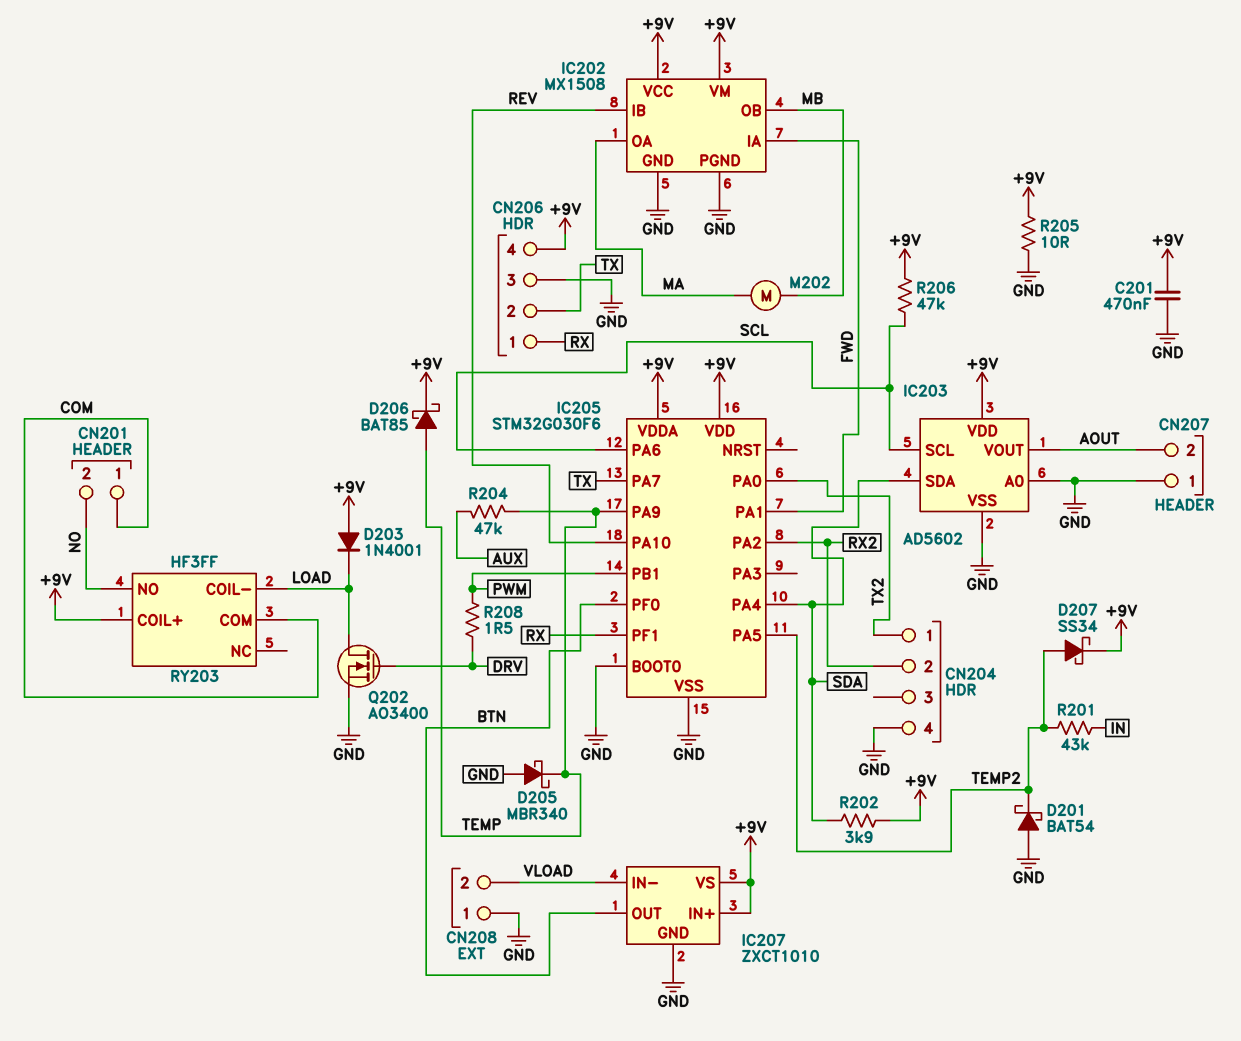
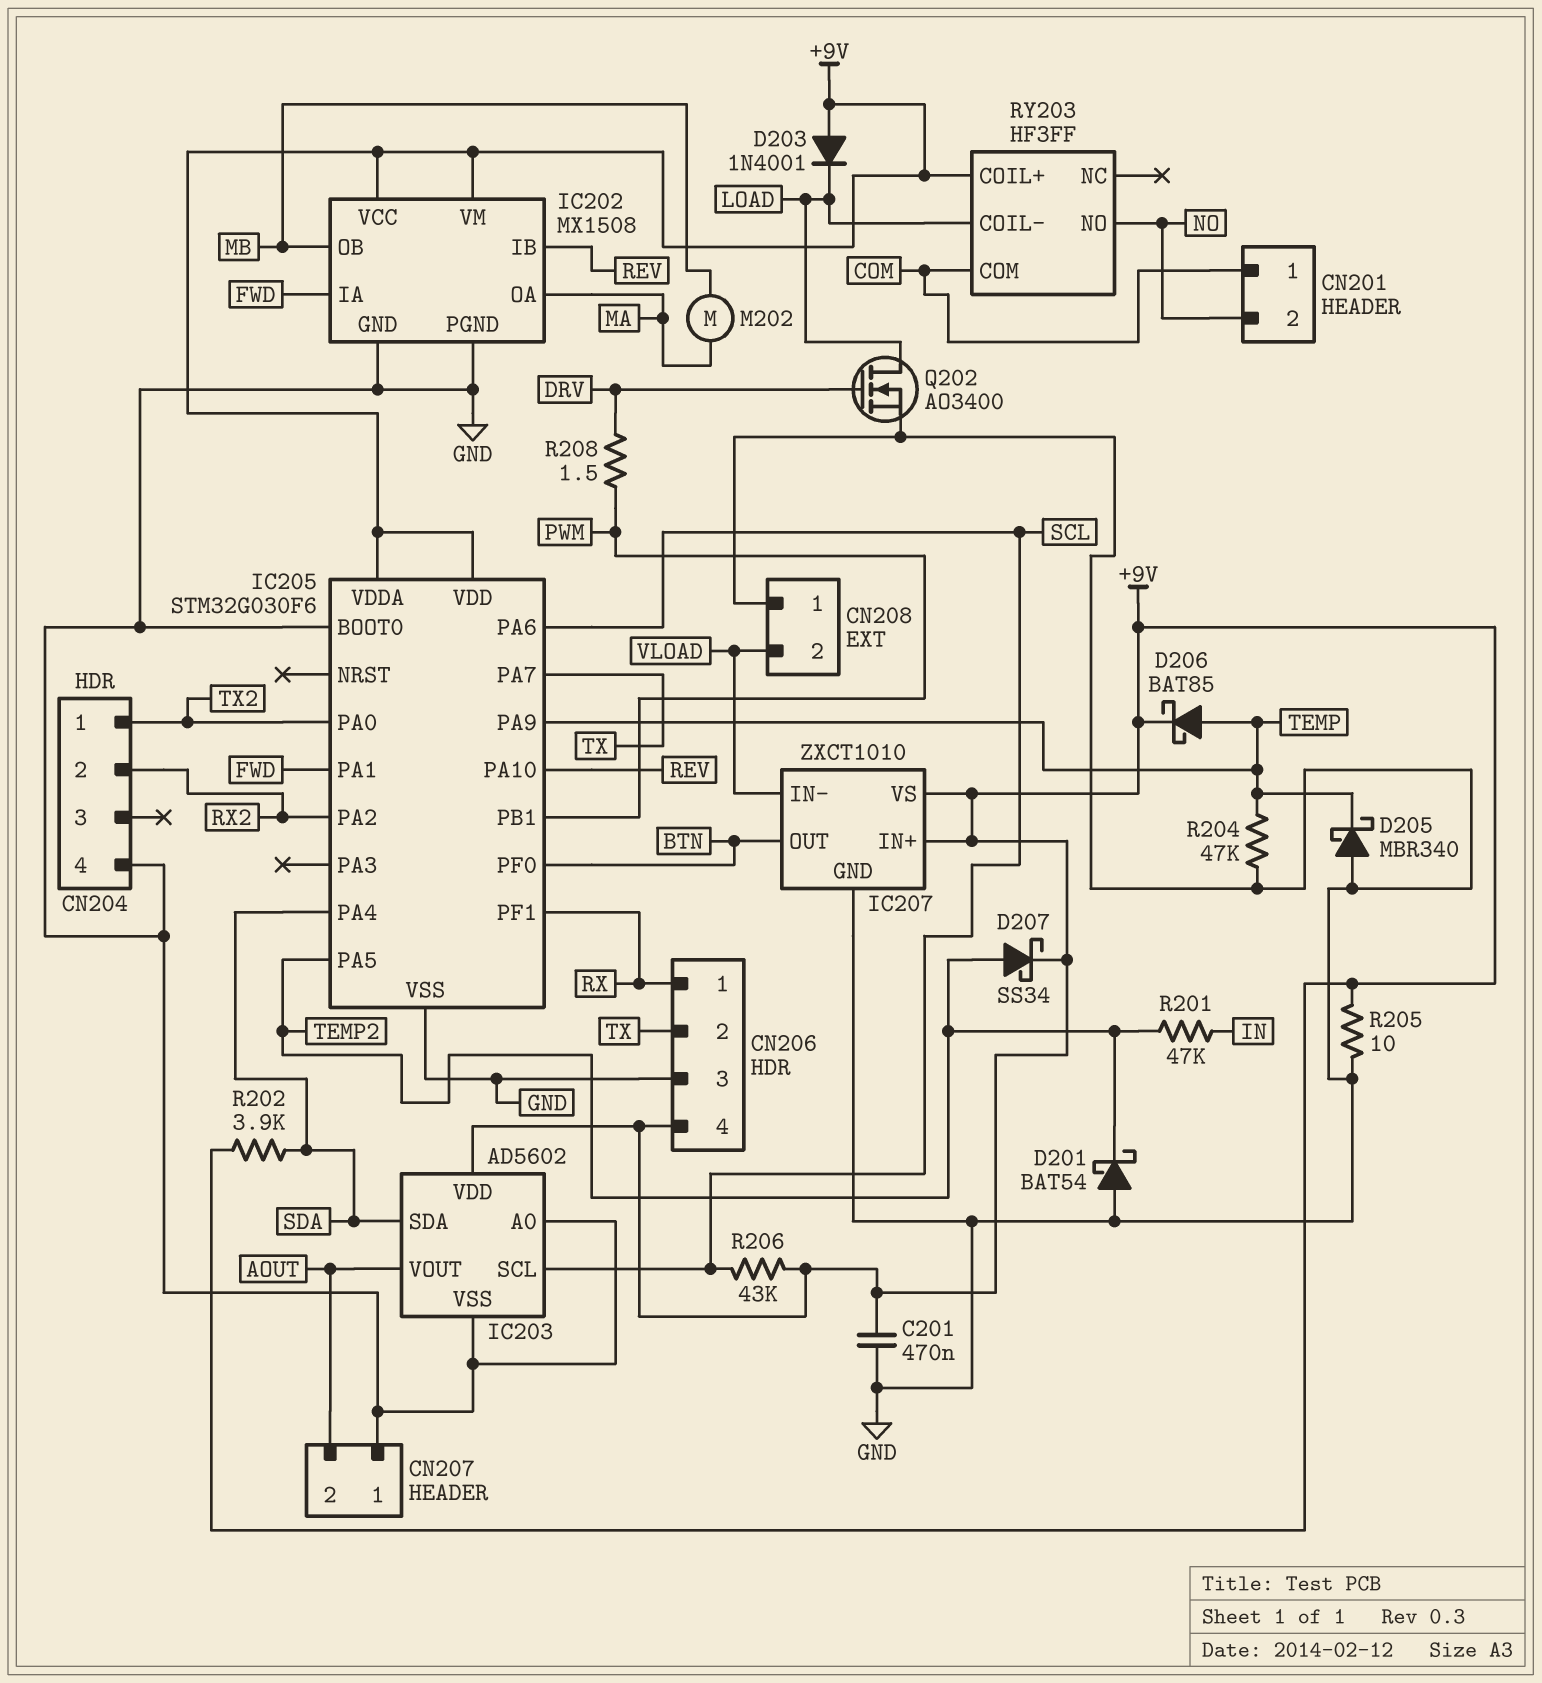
R201: 43k (IN, TEMP2) -> 47k (IN, TEMP2)
R204: 47k (AUX, TEMP) -> 47k (GND, TEMP)
R206: 47k (+9V, SCL) -> 43k (+9V, SCL)

